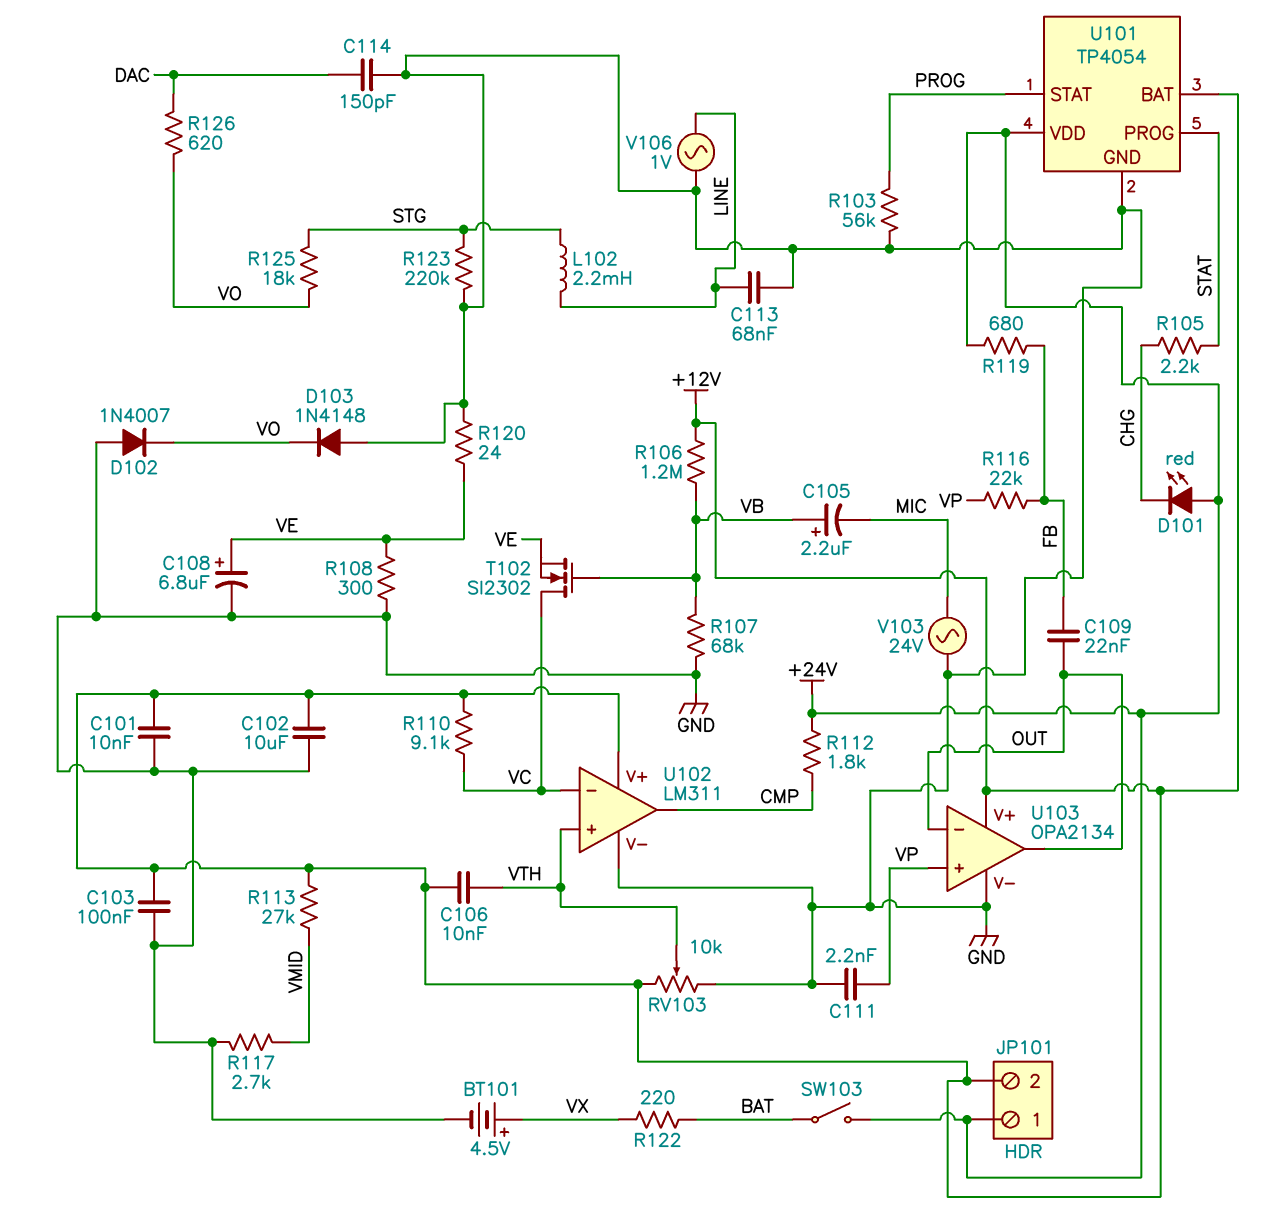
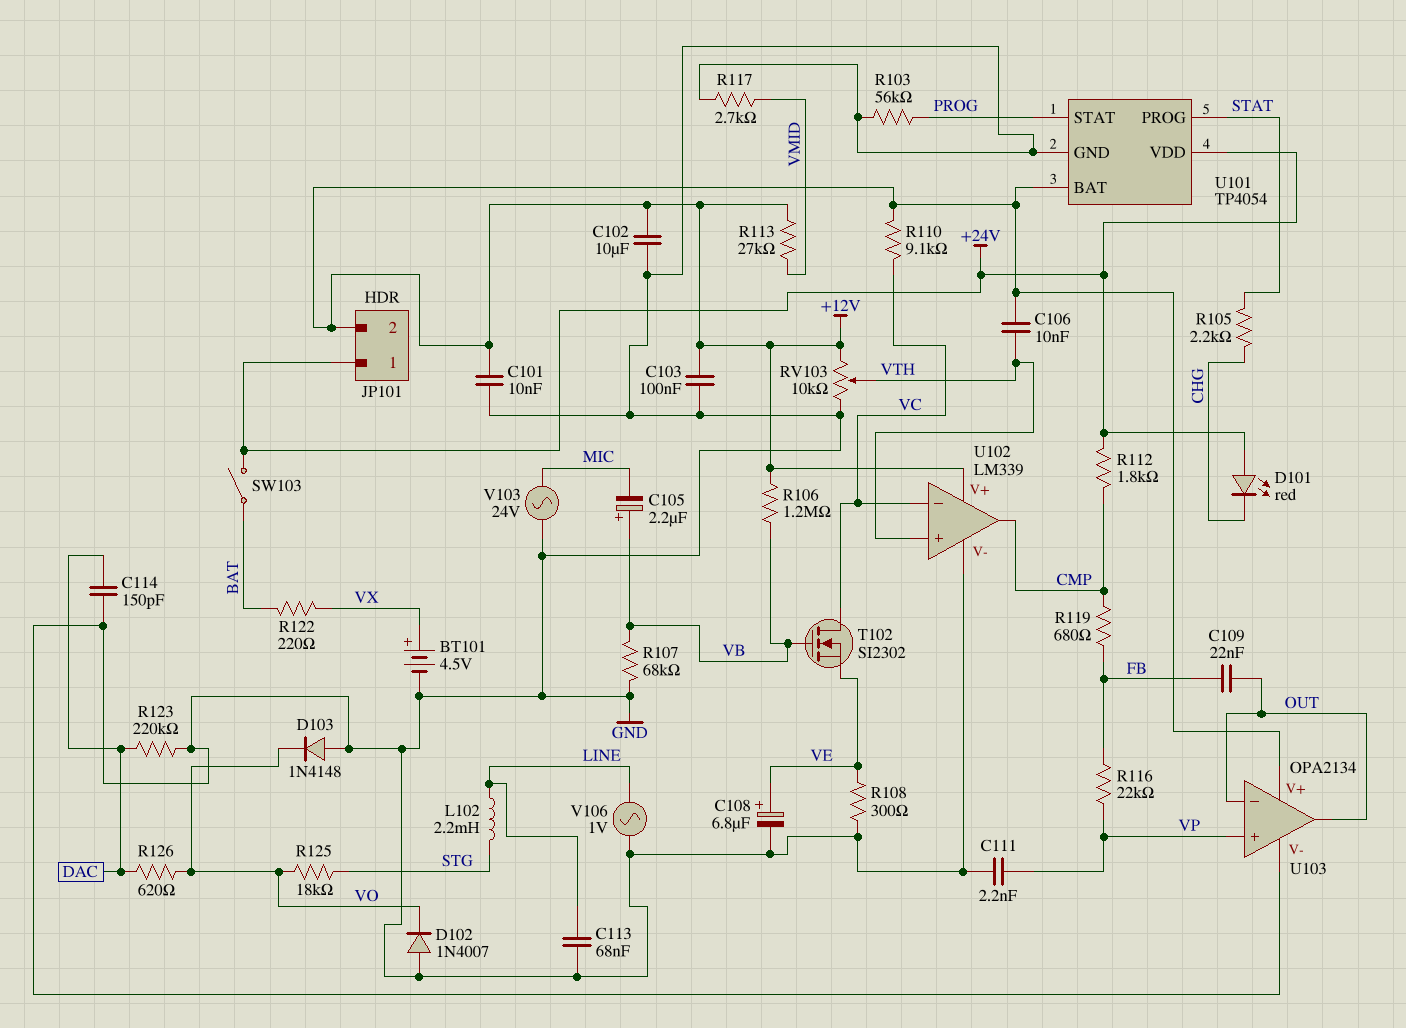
R119: 680 (+24V, FB) -> 680 (CMP, FB)
R120: 24 (GND, VE) -> none
R123: 220k (GND, STG) -> 220k (DAC, GND)
U102: LM311 -> LM339

